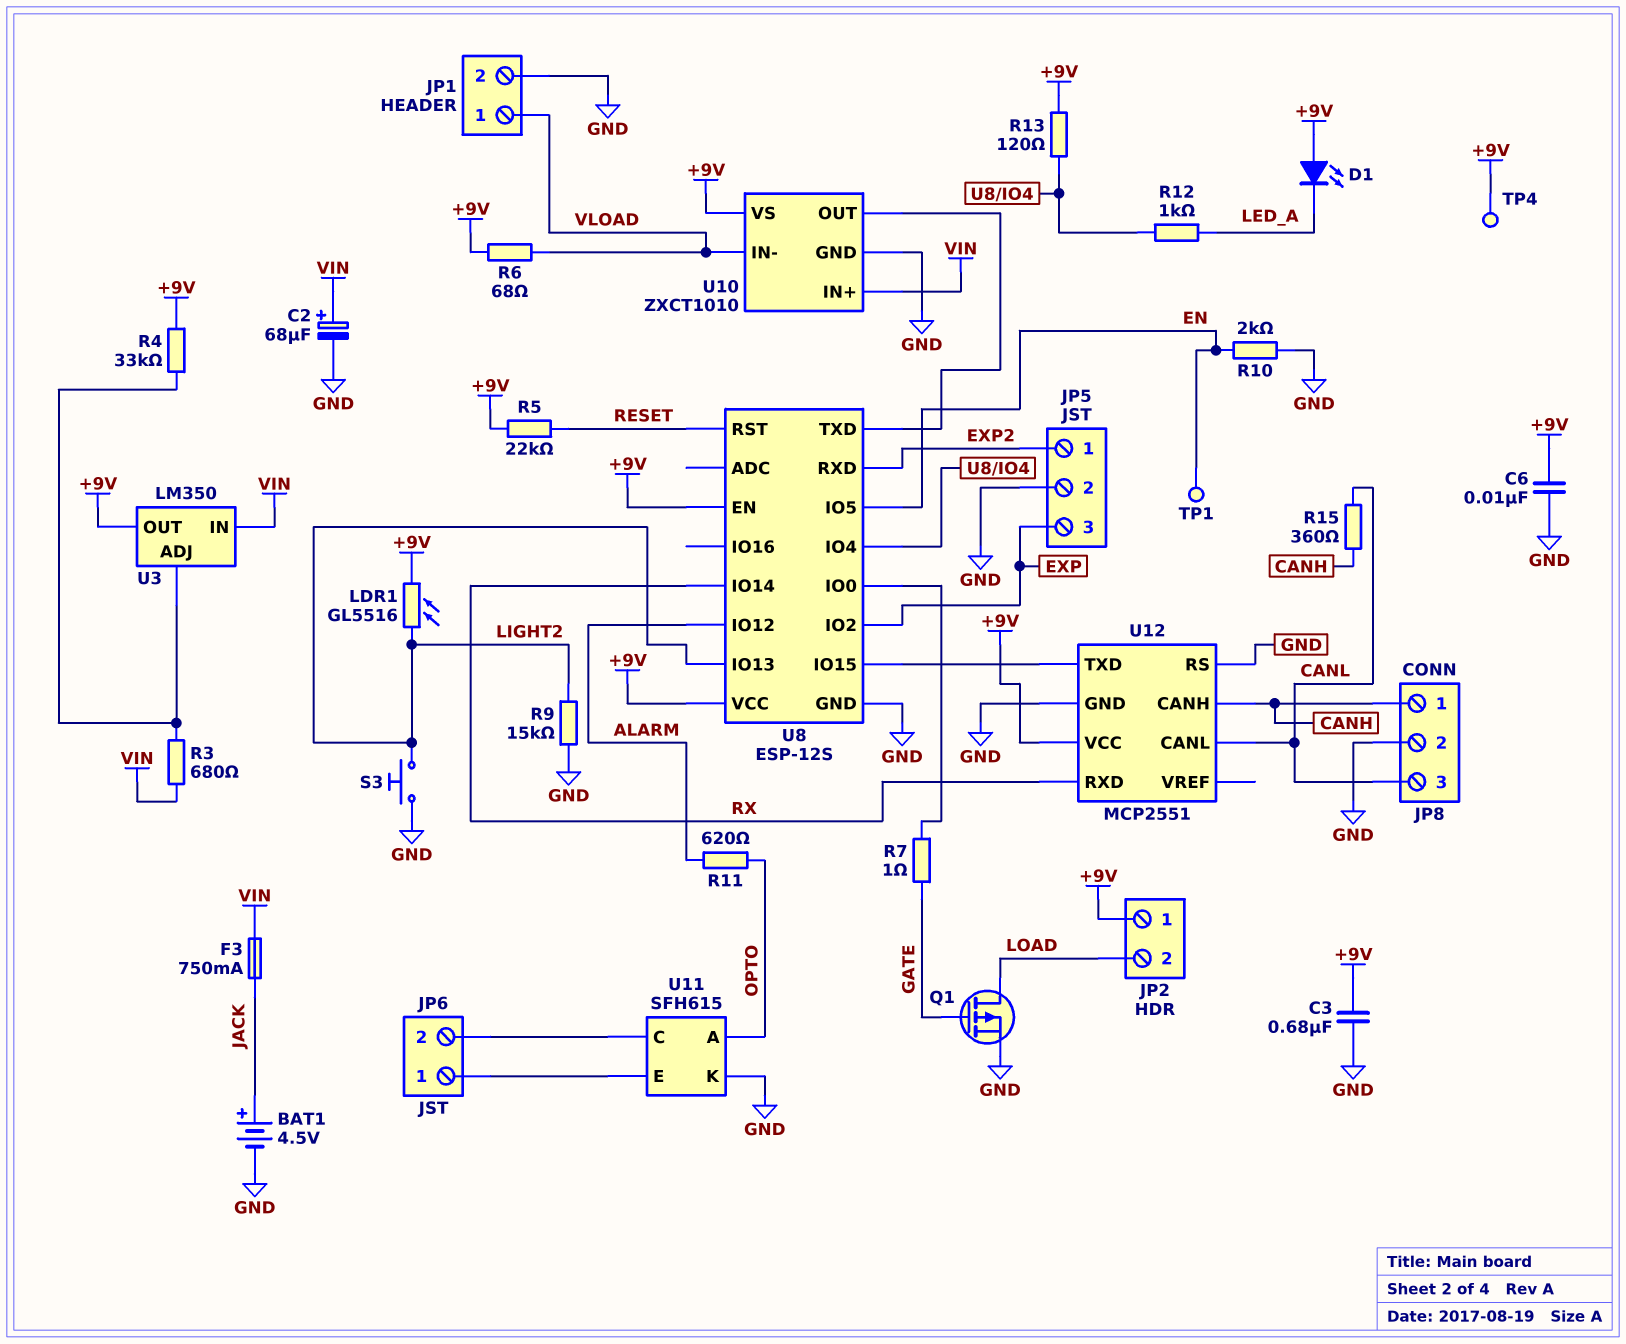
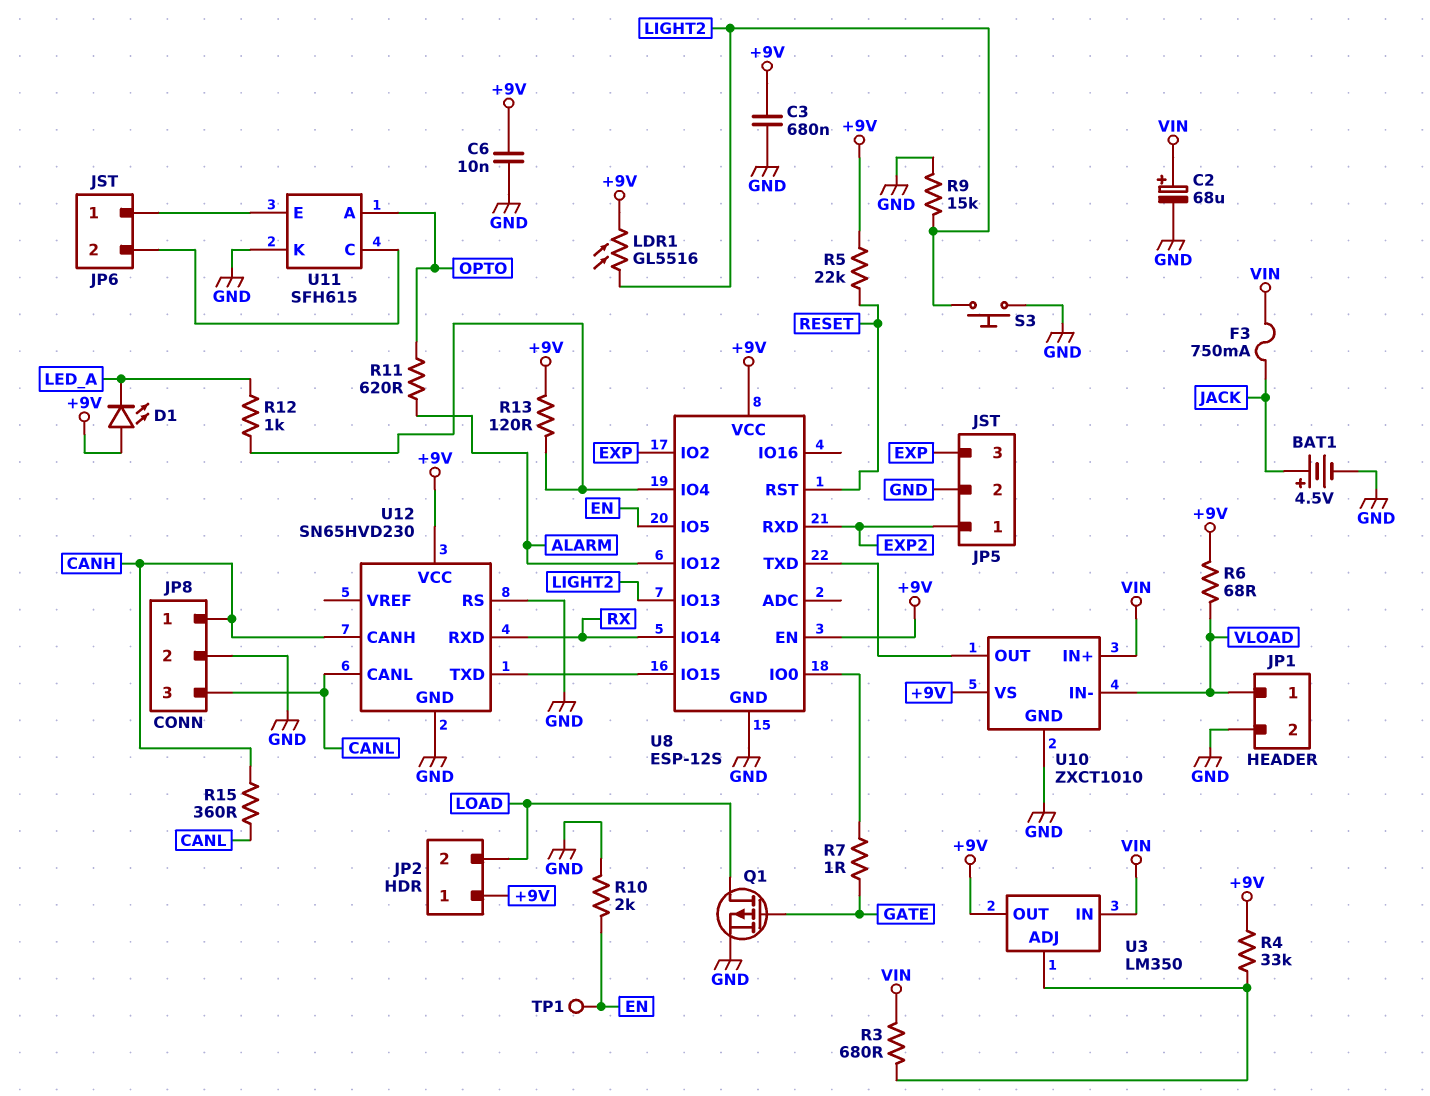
TP4: test point (+9V) -> none
U12: MCP2551 -> SN65HVD230

